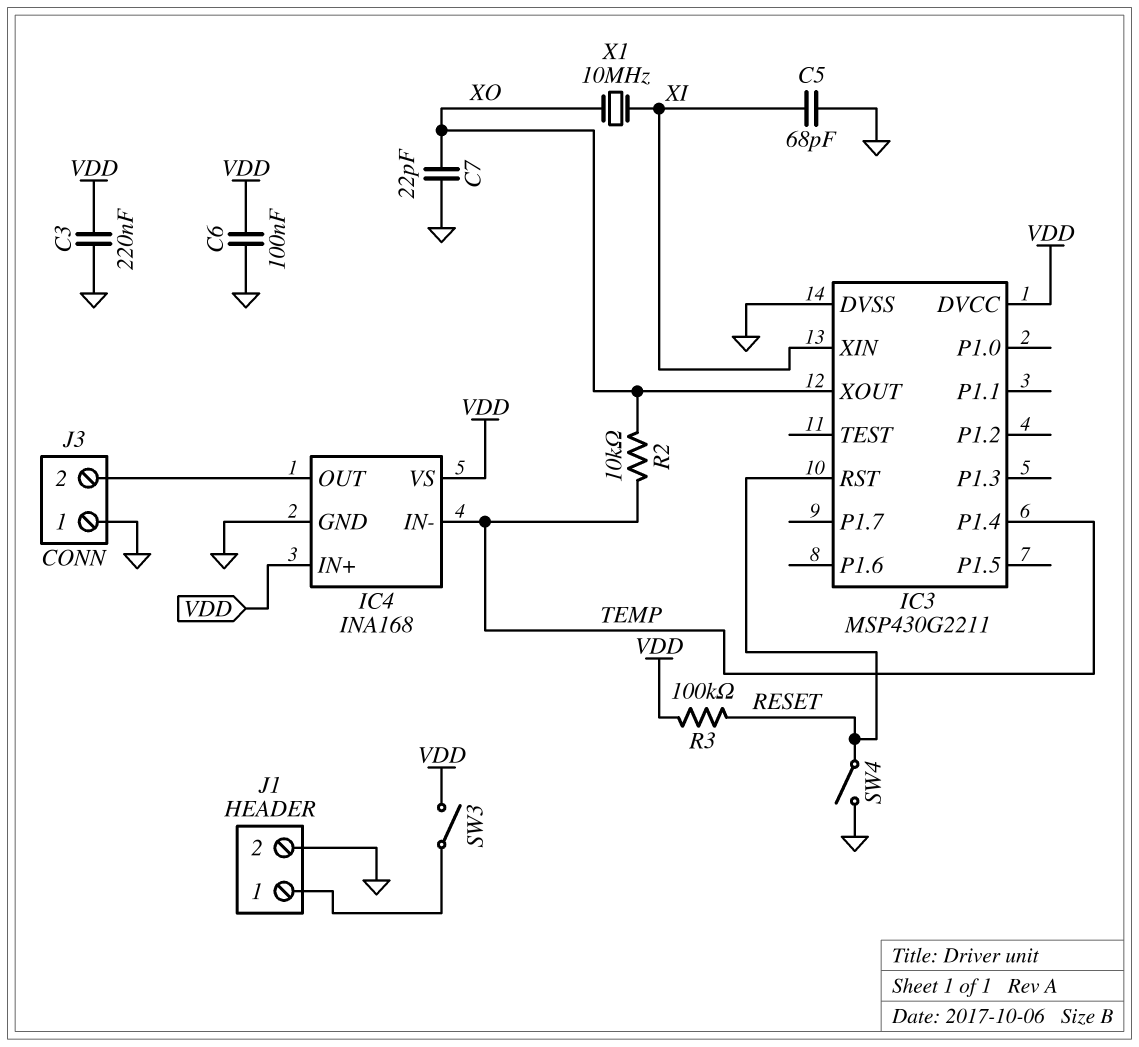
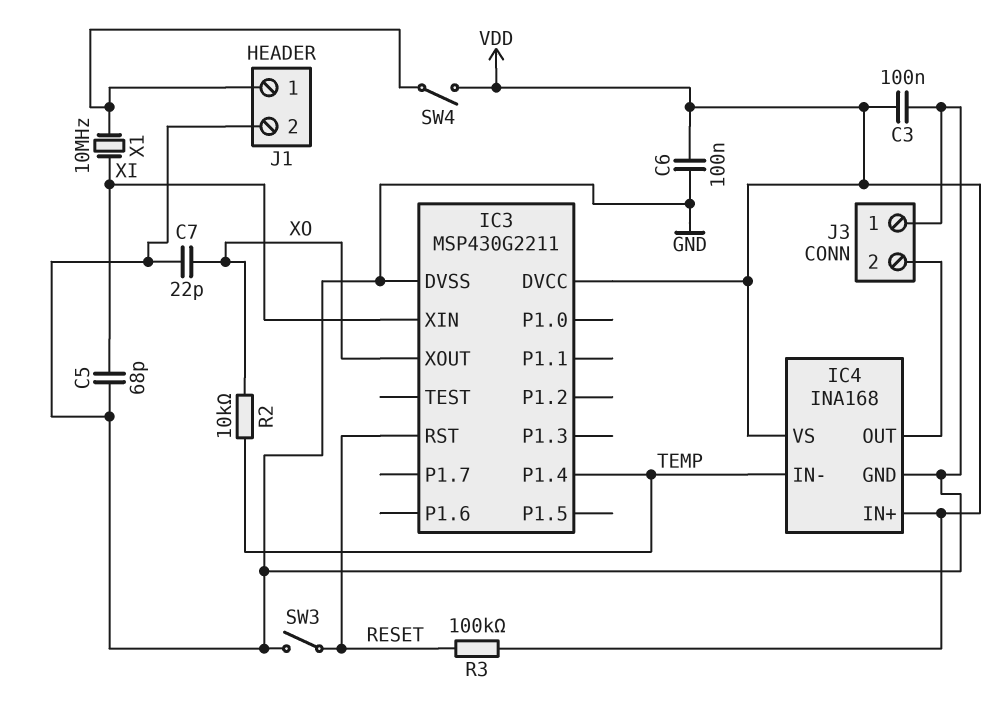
C3: 220nF (GND, VDD) -> 100nF (GND, VDD)
SW3: switch (J1/1, VDD) -> switch (GND, RESET)
SW4: switch (GND, RESET) -> switch (J1/1, VDD)
X1: 10MHz (XI, XO) -> 10MHz (J1/1, XI)

